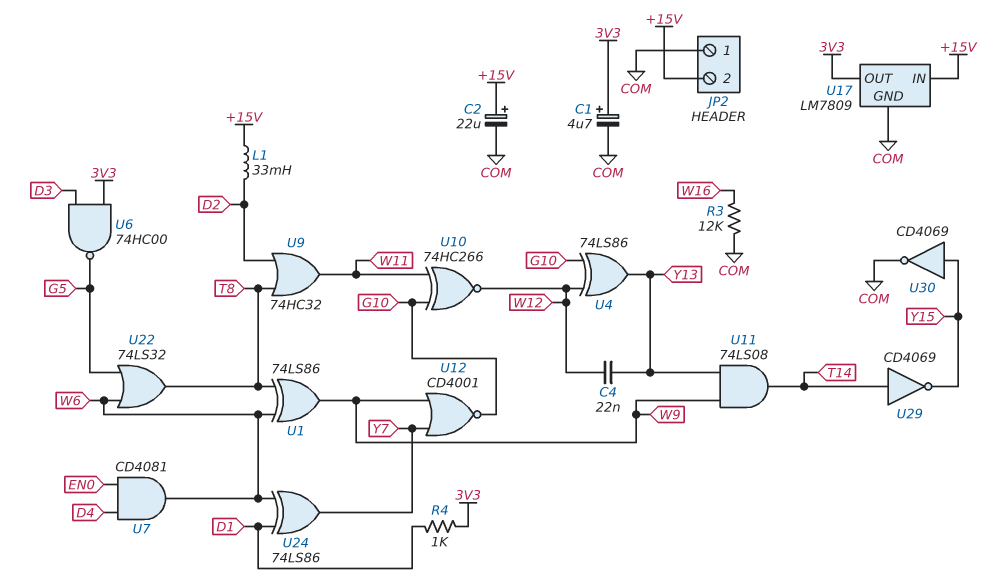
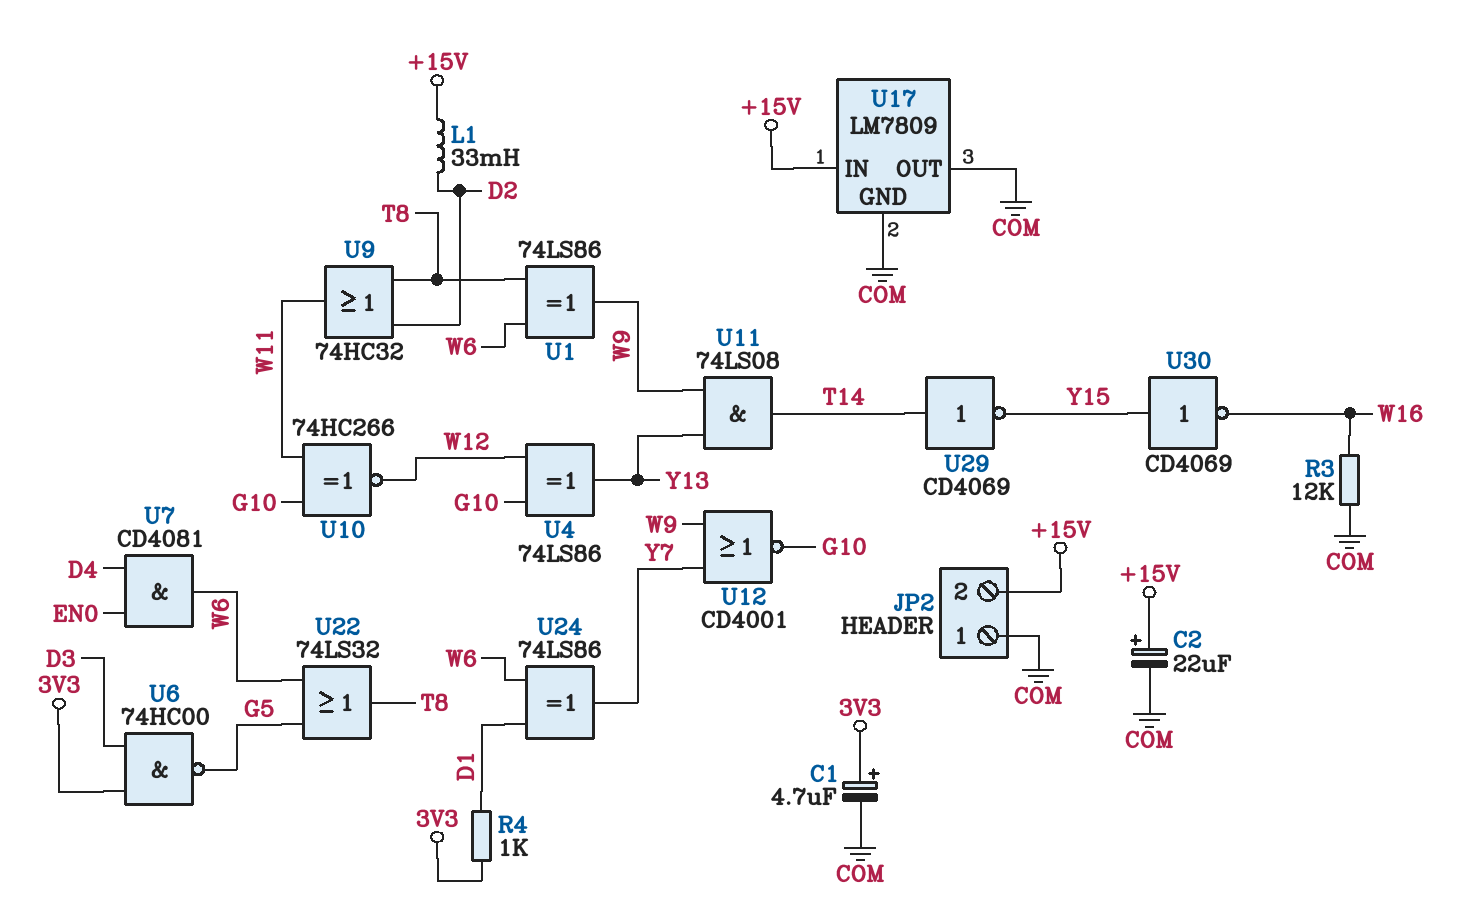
C4: 22nF (W12, Y13) -> none
U17 pin OUT: 3V3 -> COM
U30: NOT CD4069 (in Y15, out COM) -> NOT CD4069 (in Y15, out W16)

